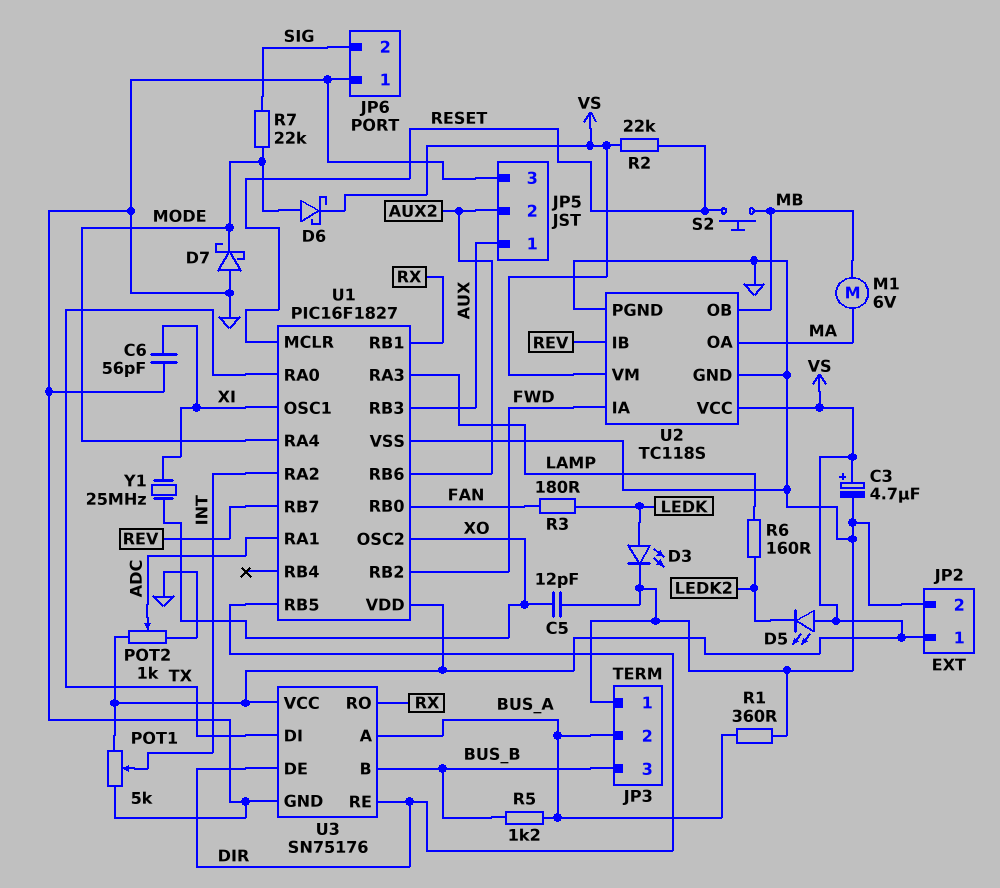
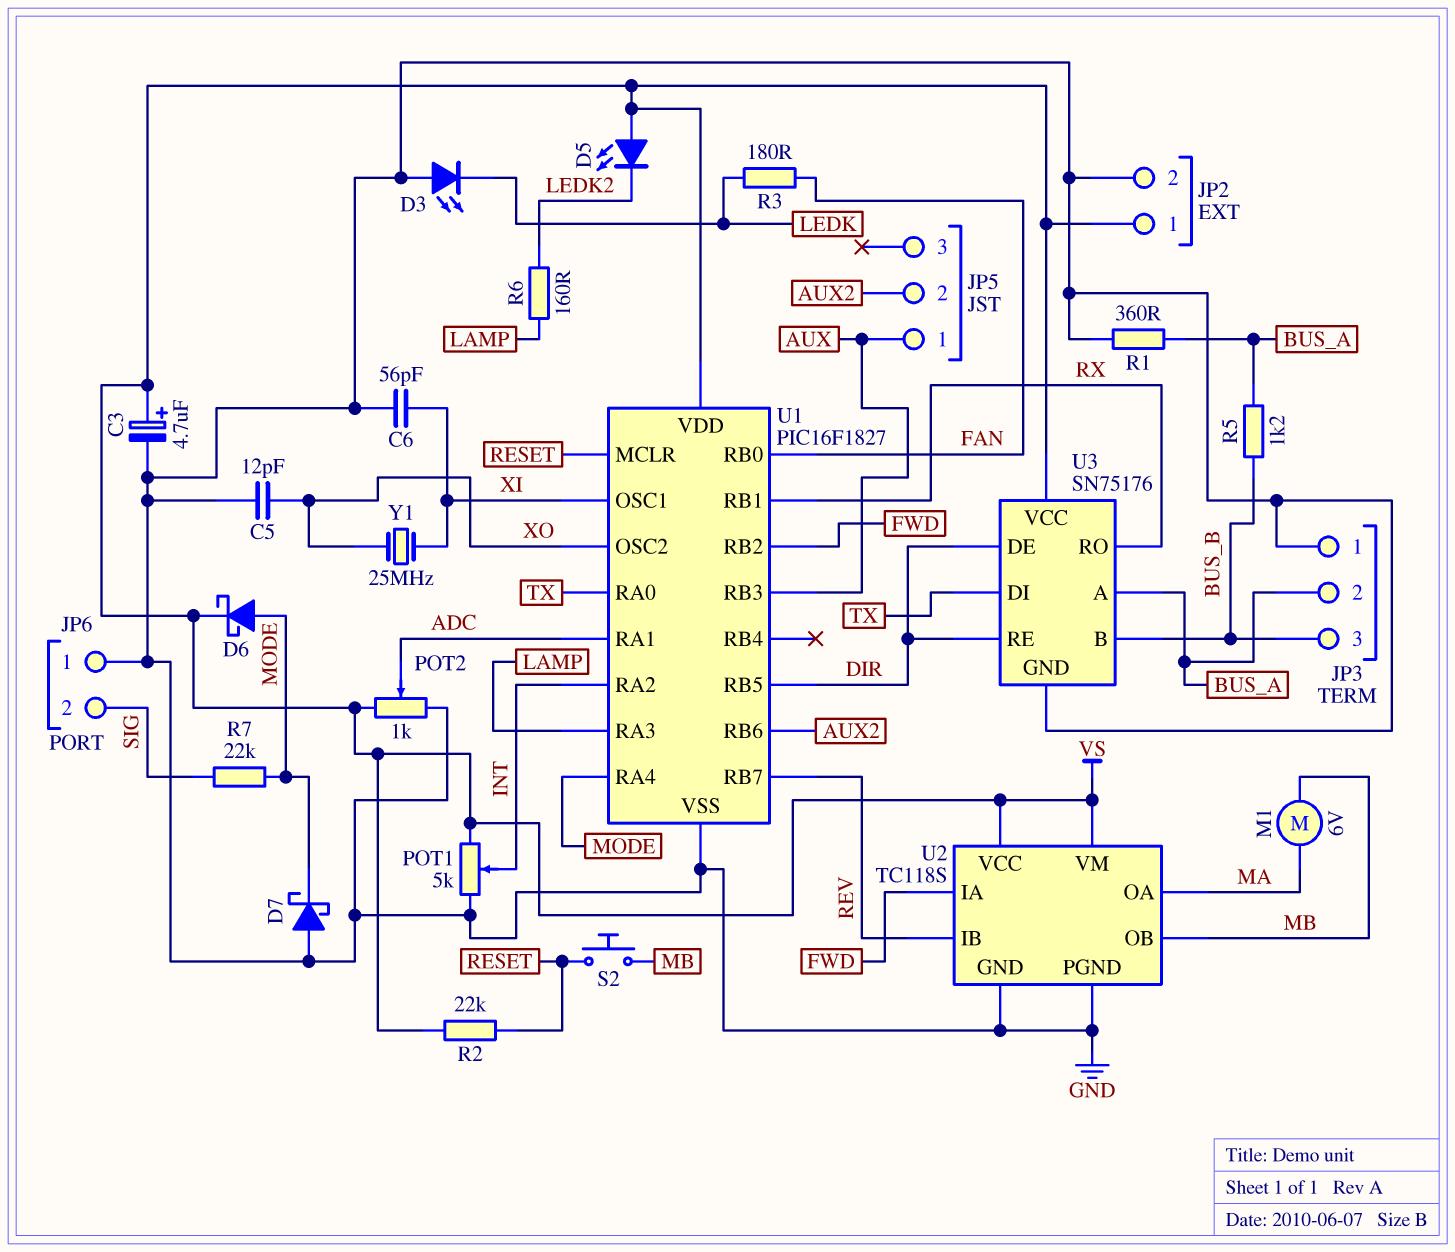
D3: LED (A LEDK, K GND) -> LED (A GND, K LEDK)
JP5 pin 3: GND -> none

